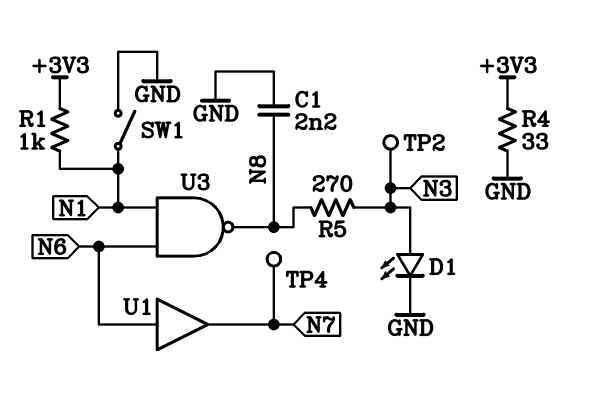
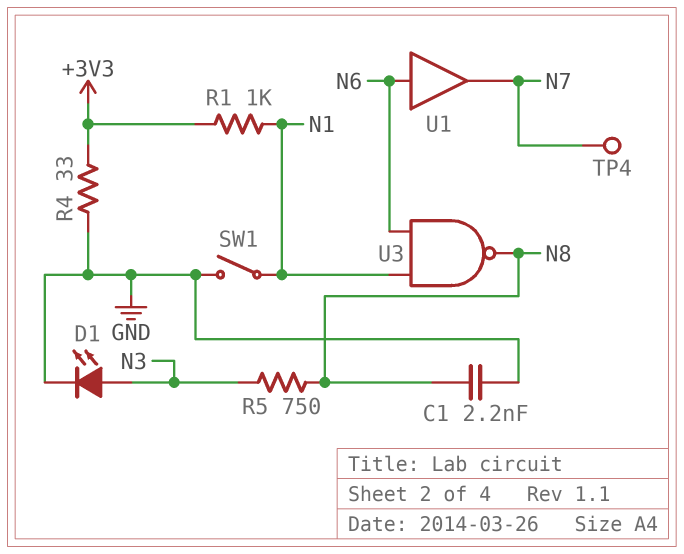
R5: 270 (N3, N8) -> 750 (N3, N8)
TP2: test point (N3) -> none

